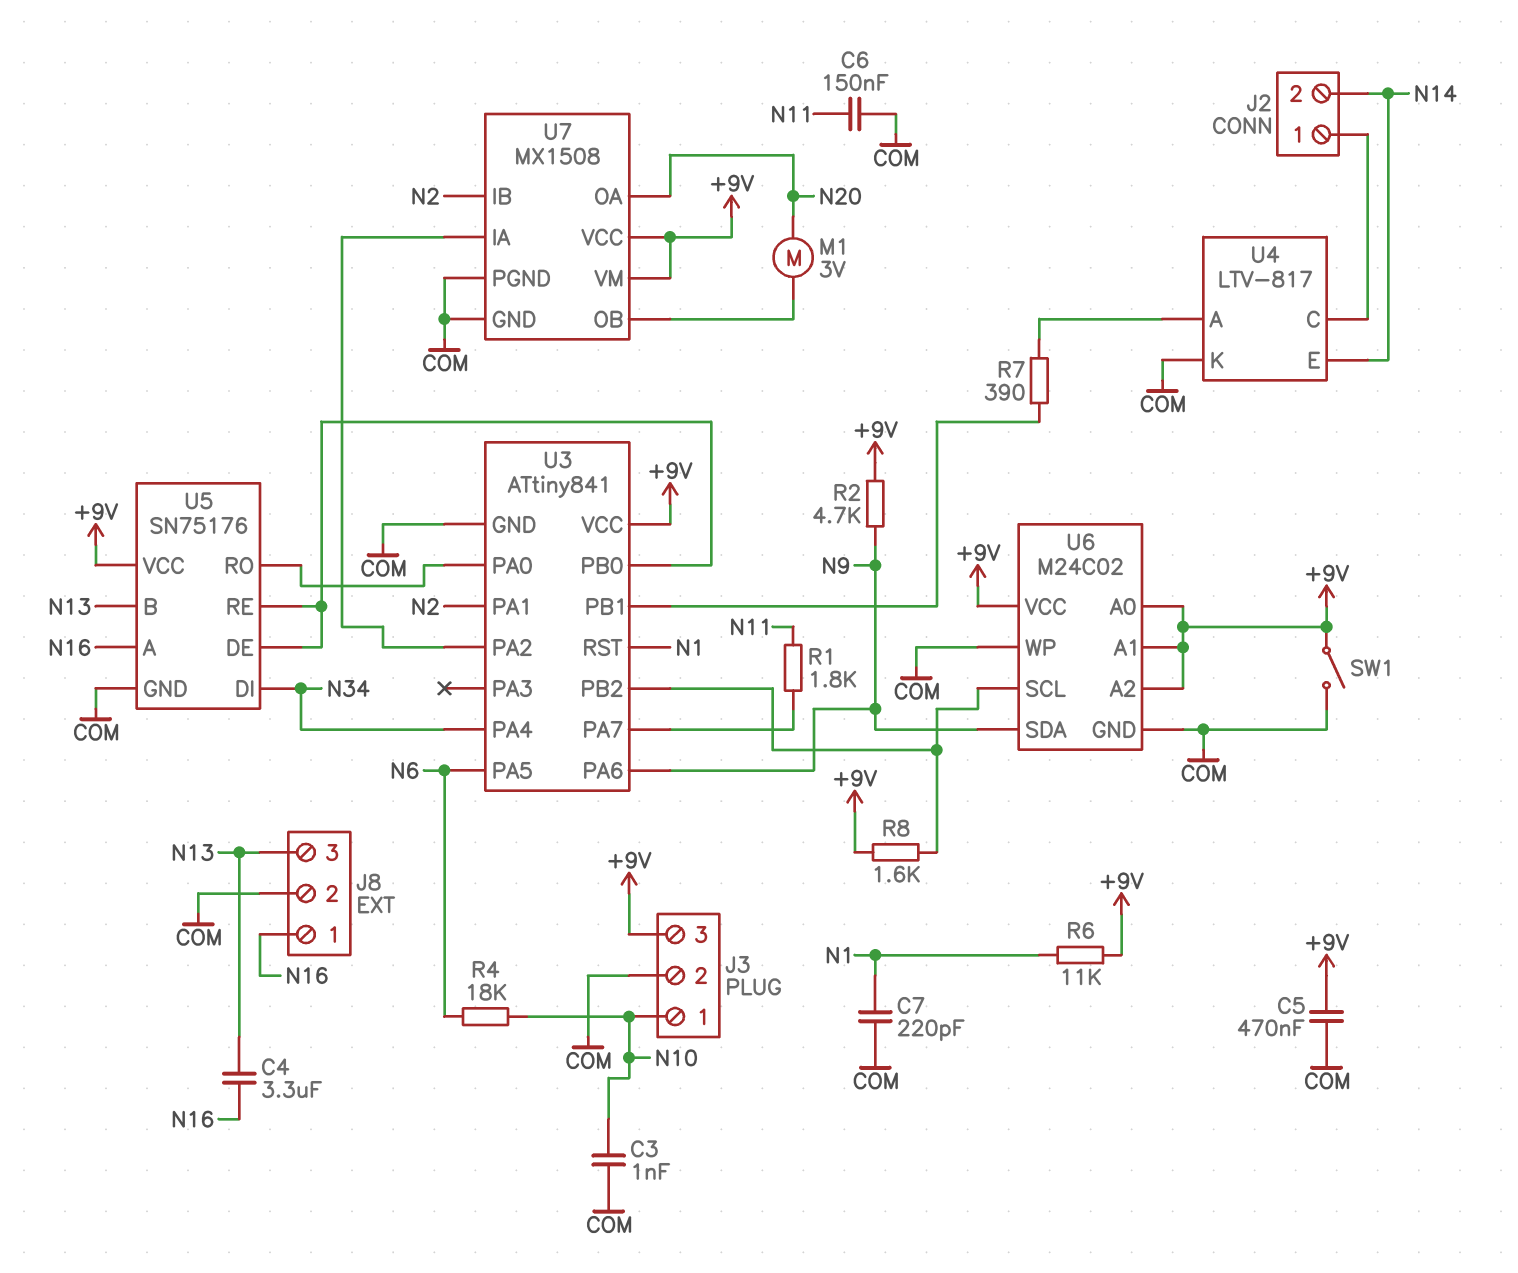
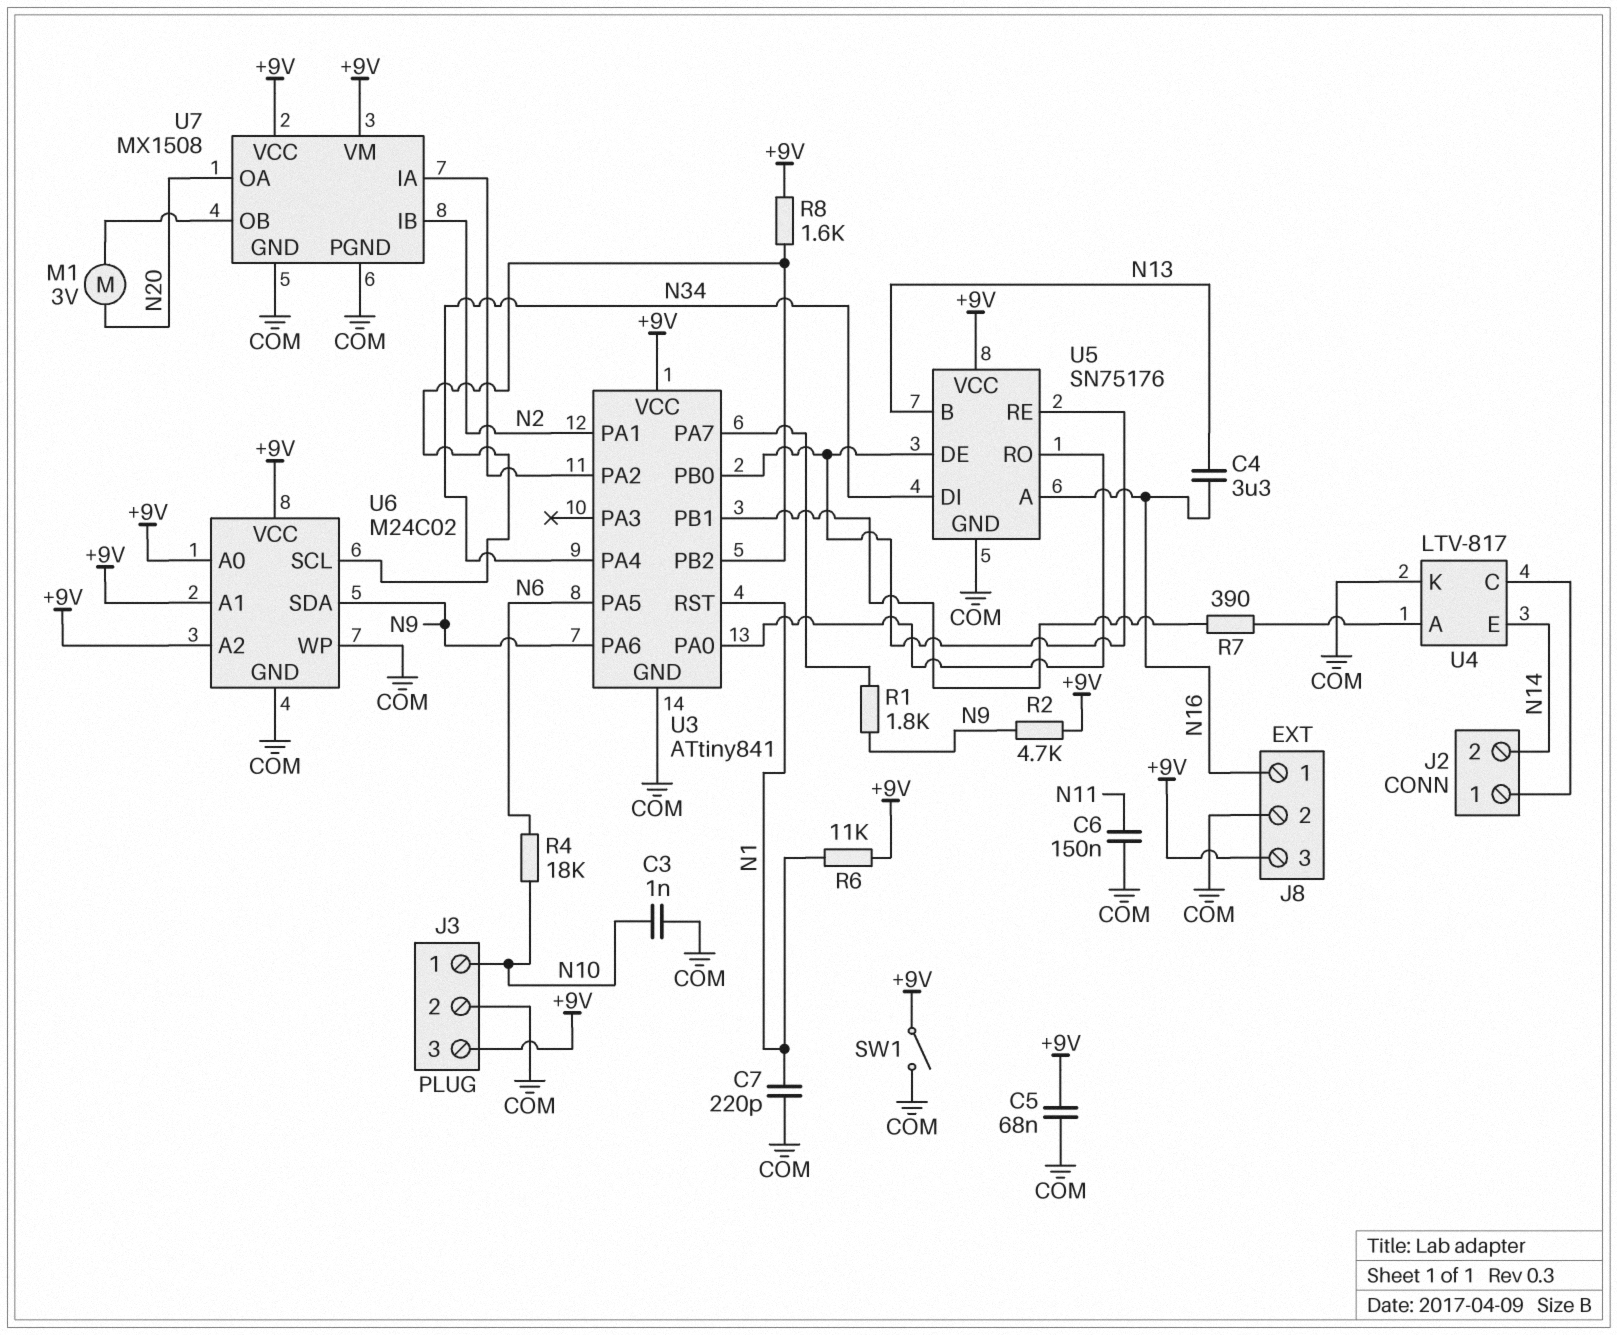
C5: 470nF (+9V, COM) -> 68nF (+9V, COM)
J8 pin 3: N13 -> +9V
R1: 1.8k (N11, U3/PA7) -> 1.8k (N9, U3/PA7)

